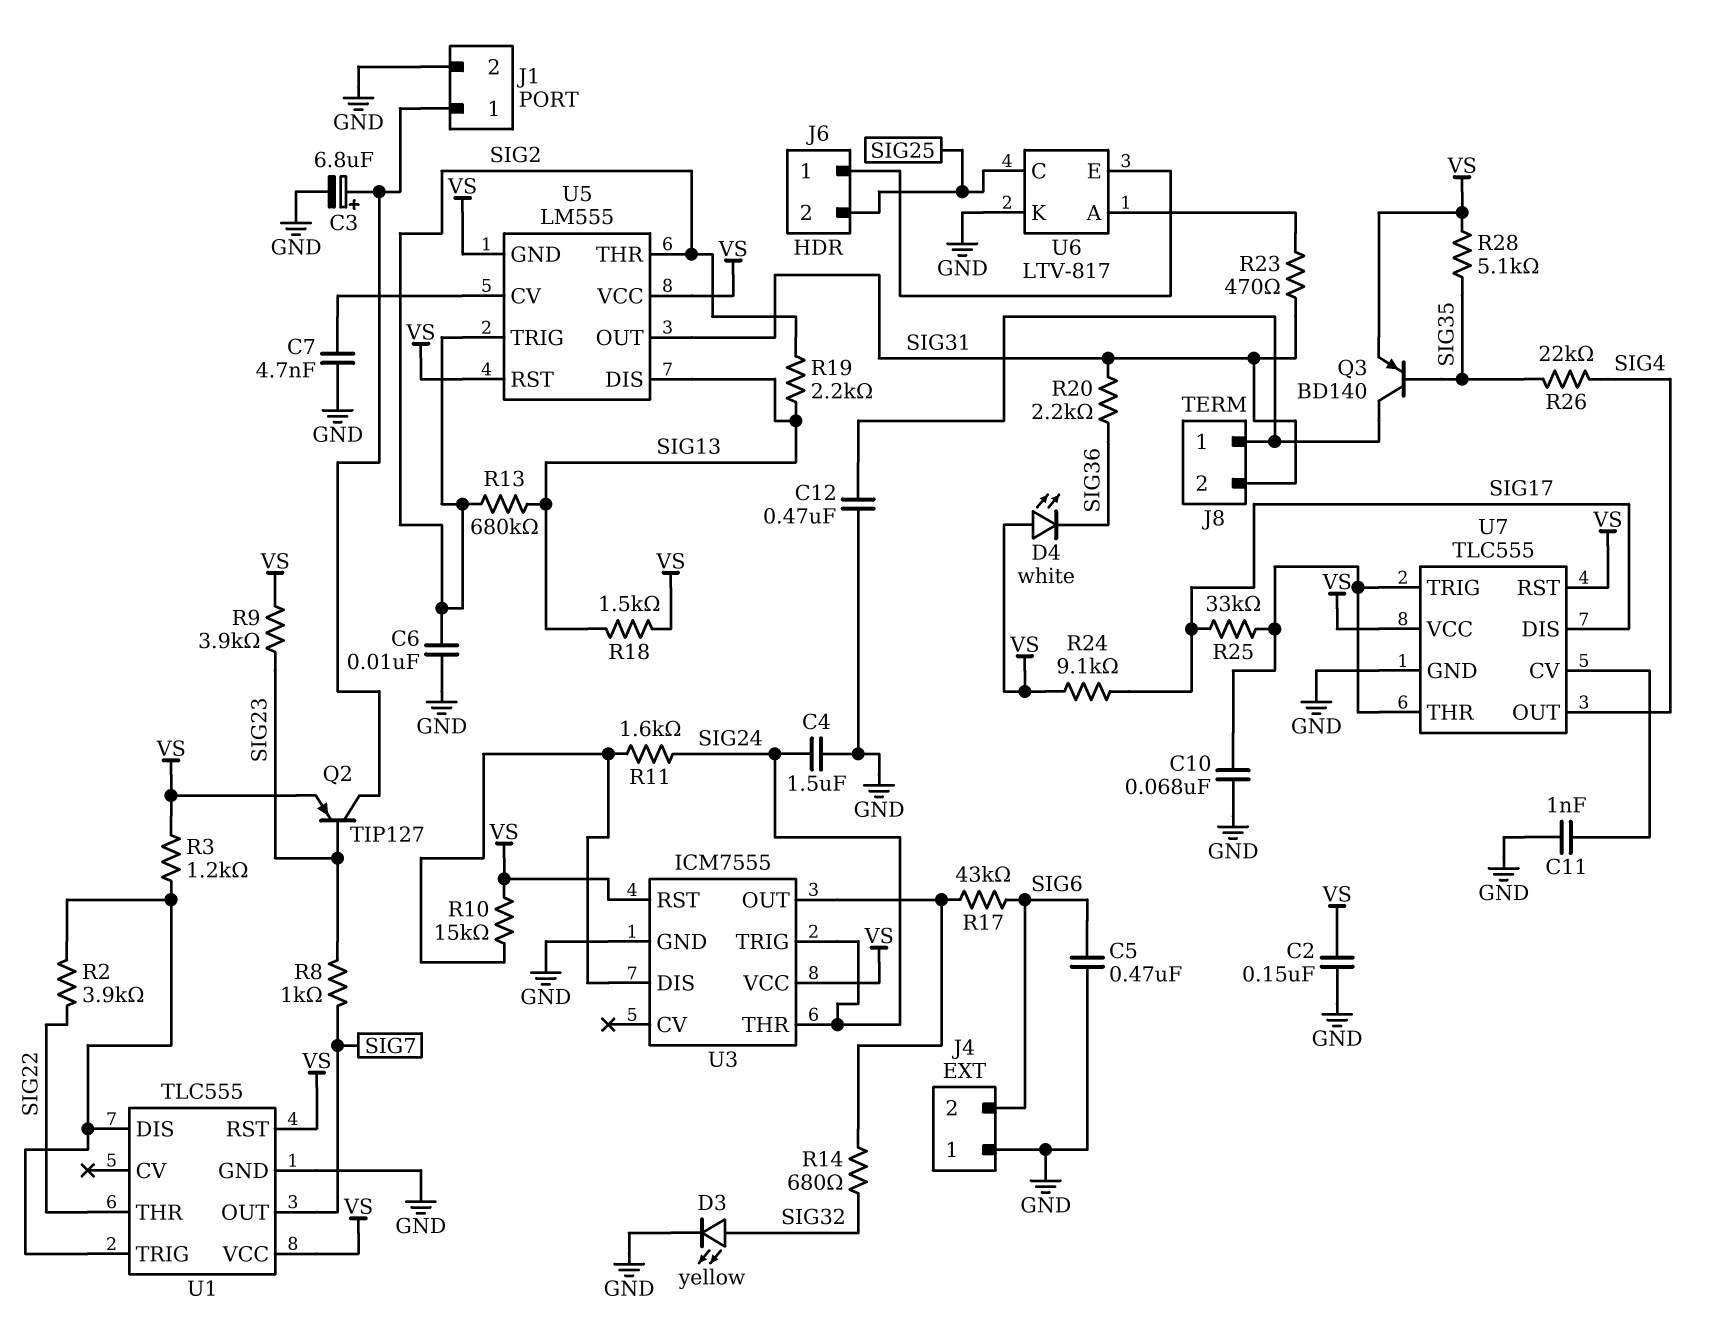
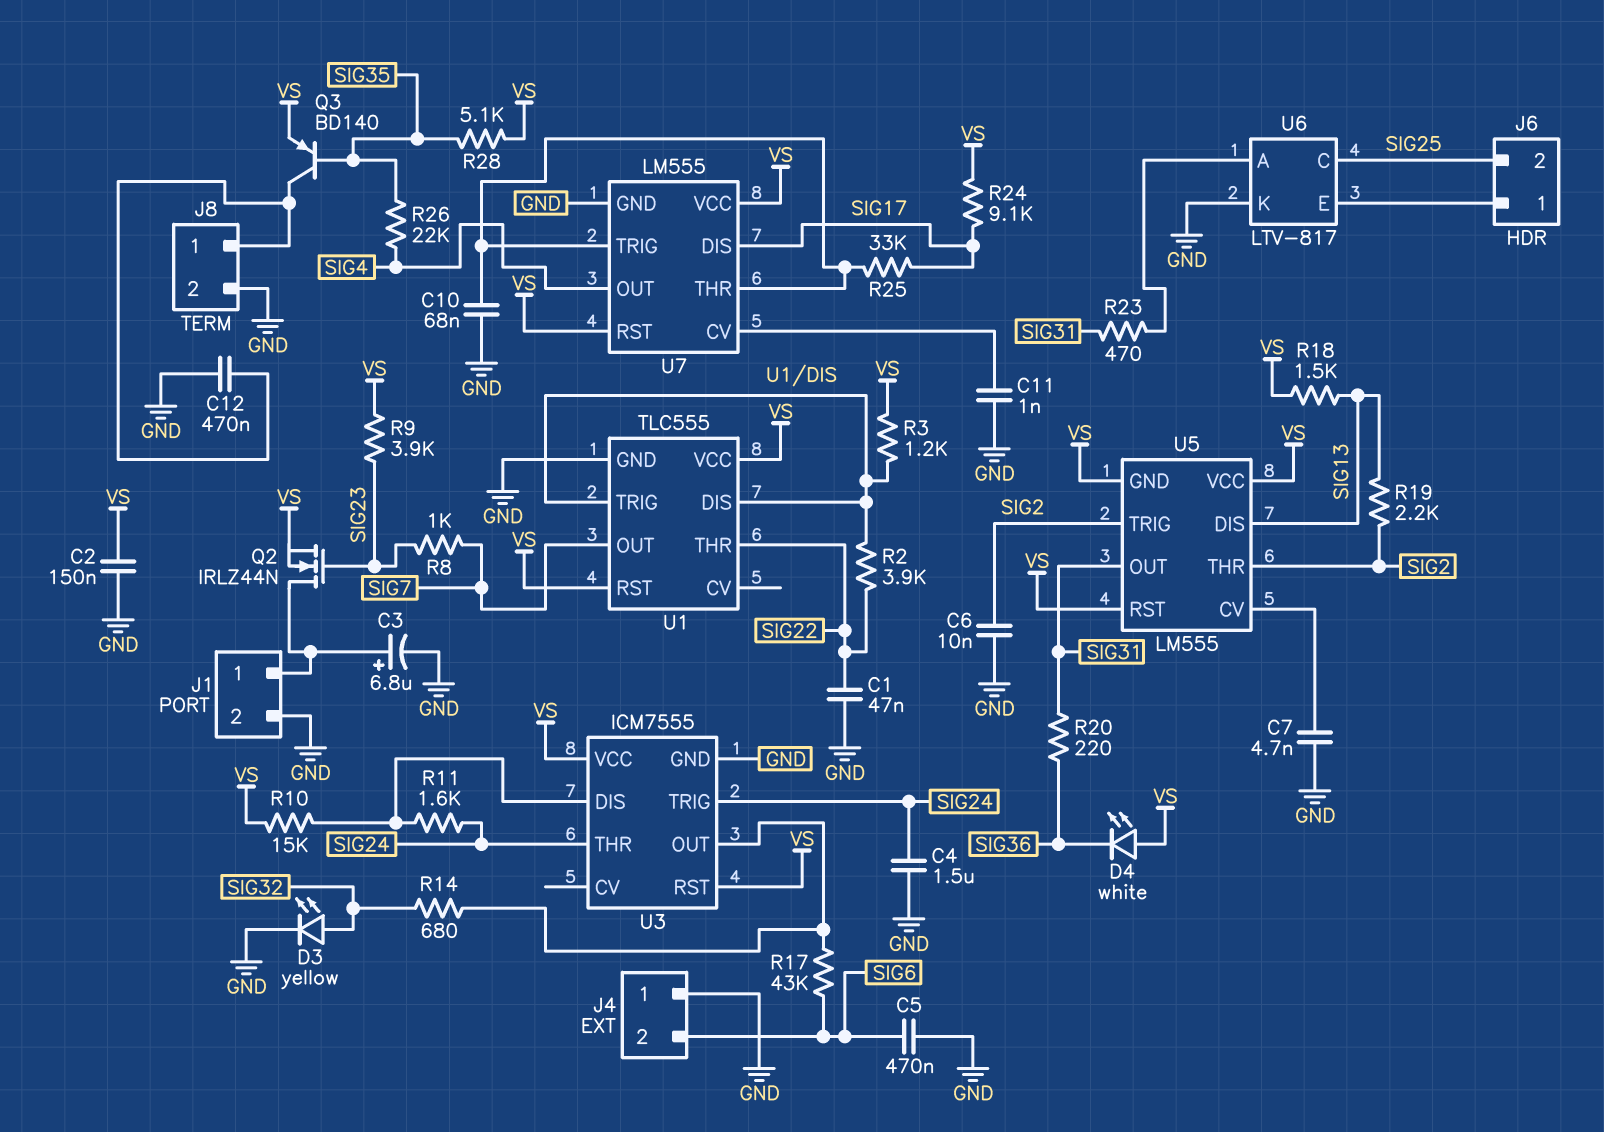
C1: none -> 47nF (GND, SIG22)
J8 pin 2: SIG31 -> GND
Q2: PNP TIP127 (B SIG23, C J1/1, E VS) -> NMOS IRLZ44N (G SIG23, D J1/1, S VS)
R13: 680k (SIG2, SIG13) -> none
R20: 2.2k (SIG31, SIG36) -> 220 (SIG31, SIG36)
U7: TLC555 -> LM555

